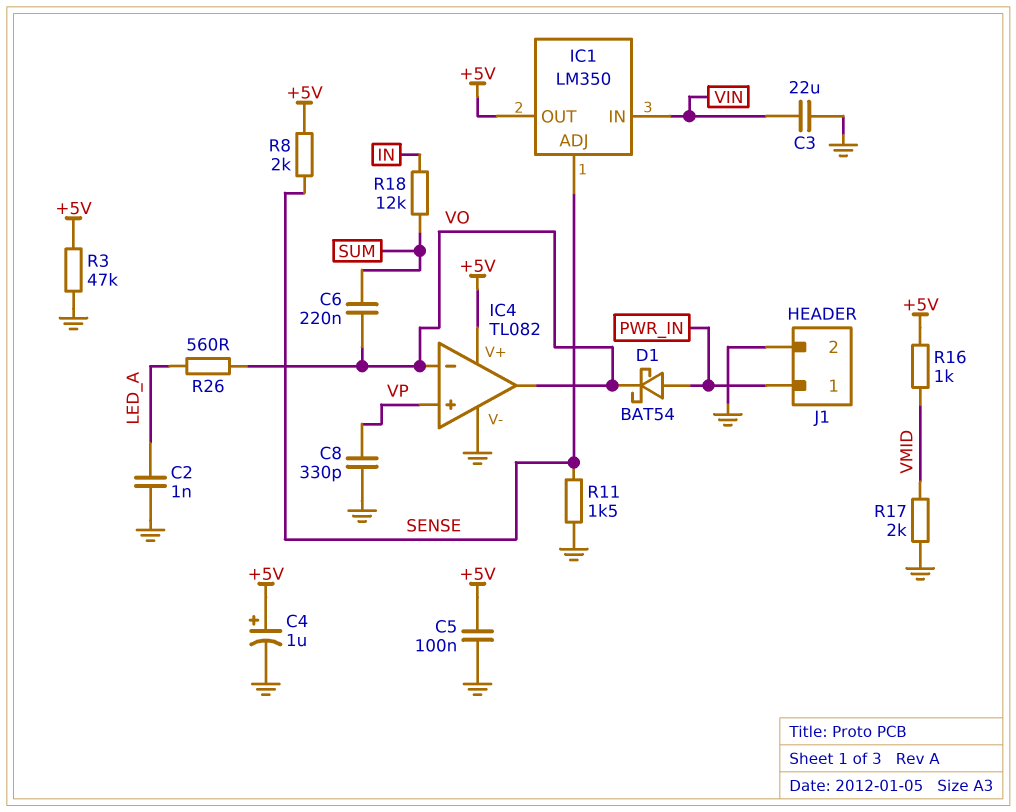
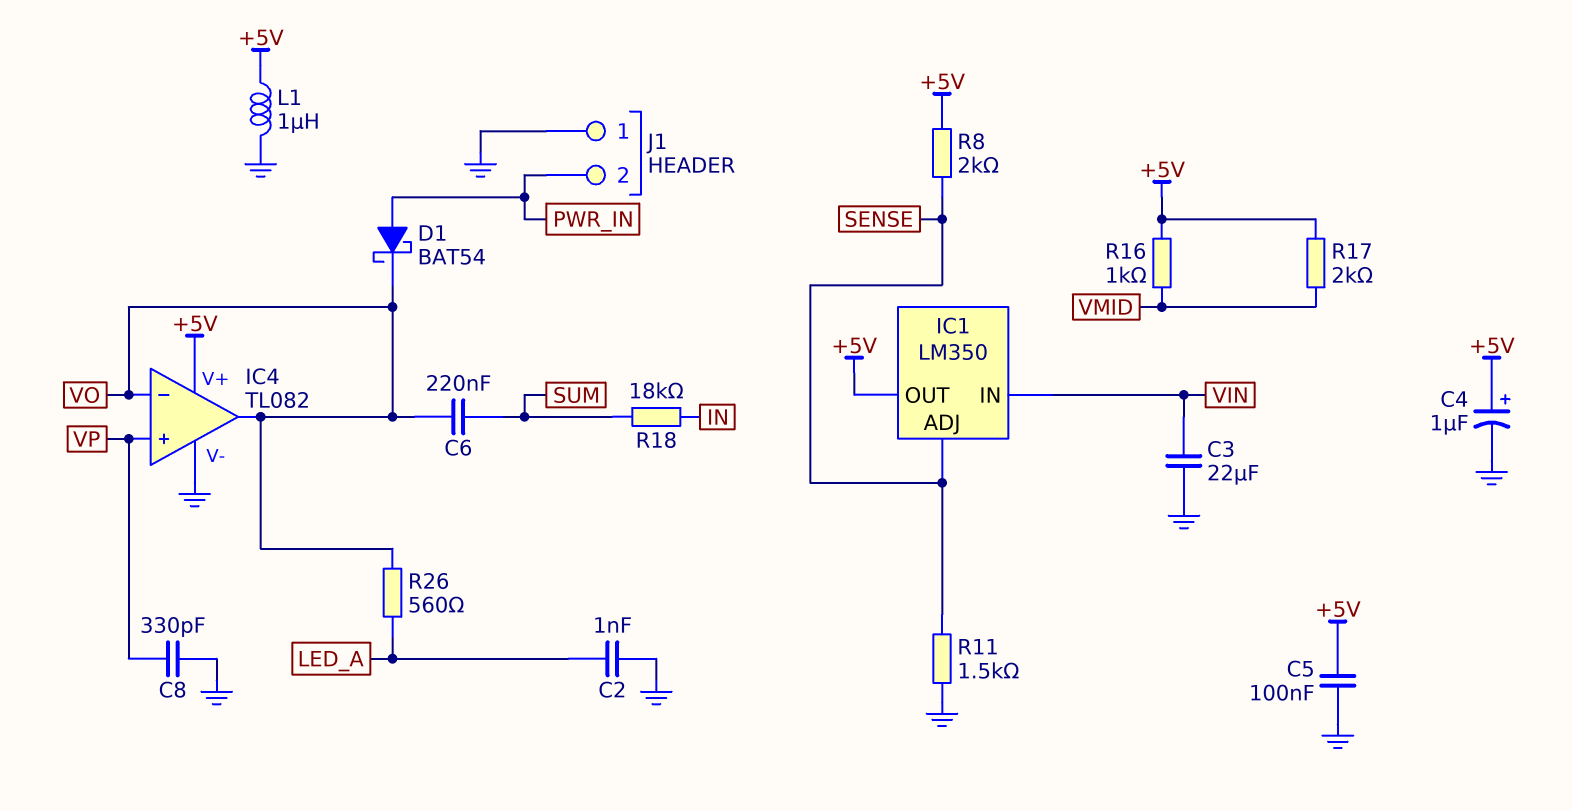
J1 pin 1: PWR_IN -> GND
J1 pin 2: GND -> PWR_IN
L1: none -> 1uH (+5V, GND)
R3: 47k (+5V, GND) -> none
R17: 2k (GND, VMID) -> 2k (+5V, VMID)
R18: 12k (IN, SUM) -> 18k (IN, SUM)

